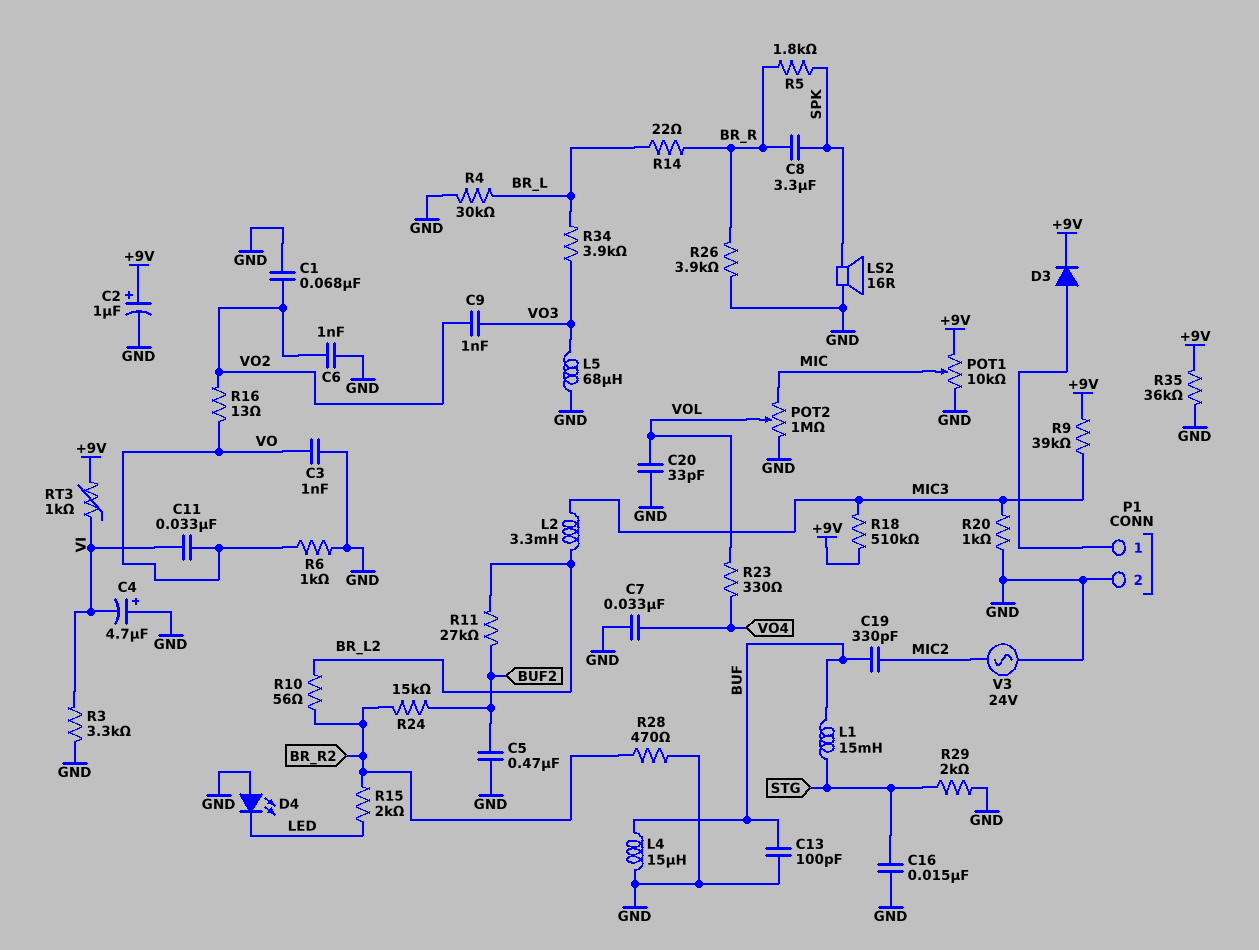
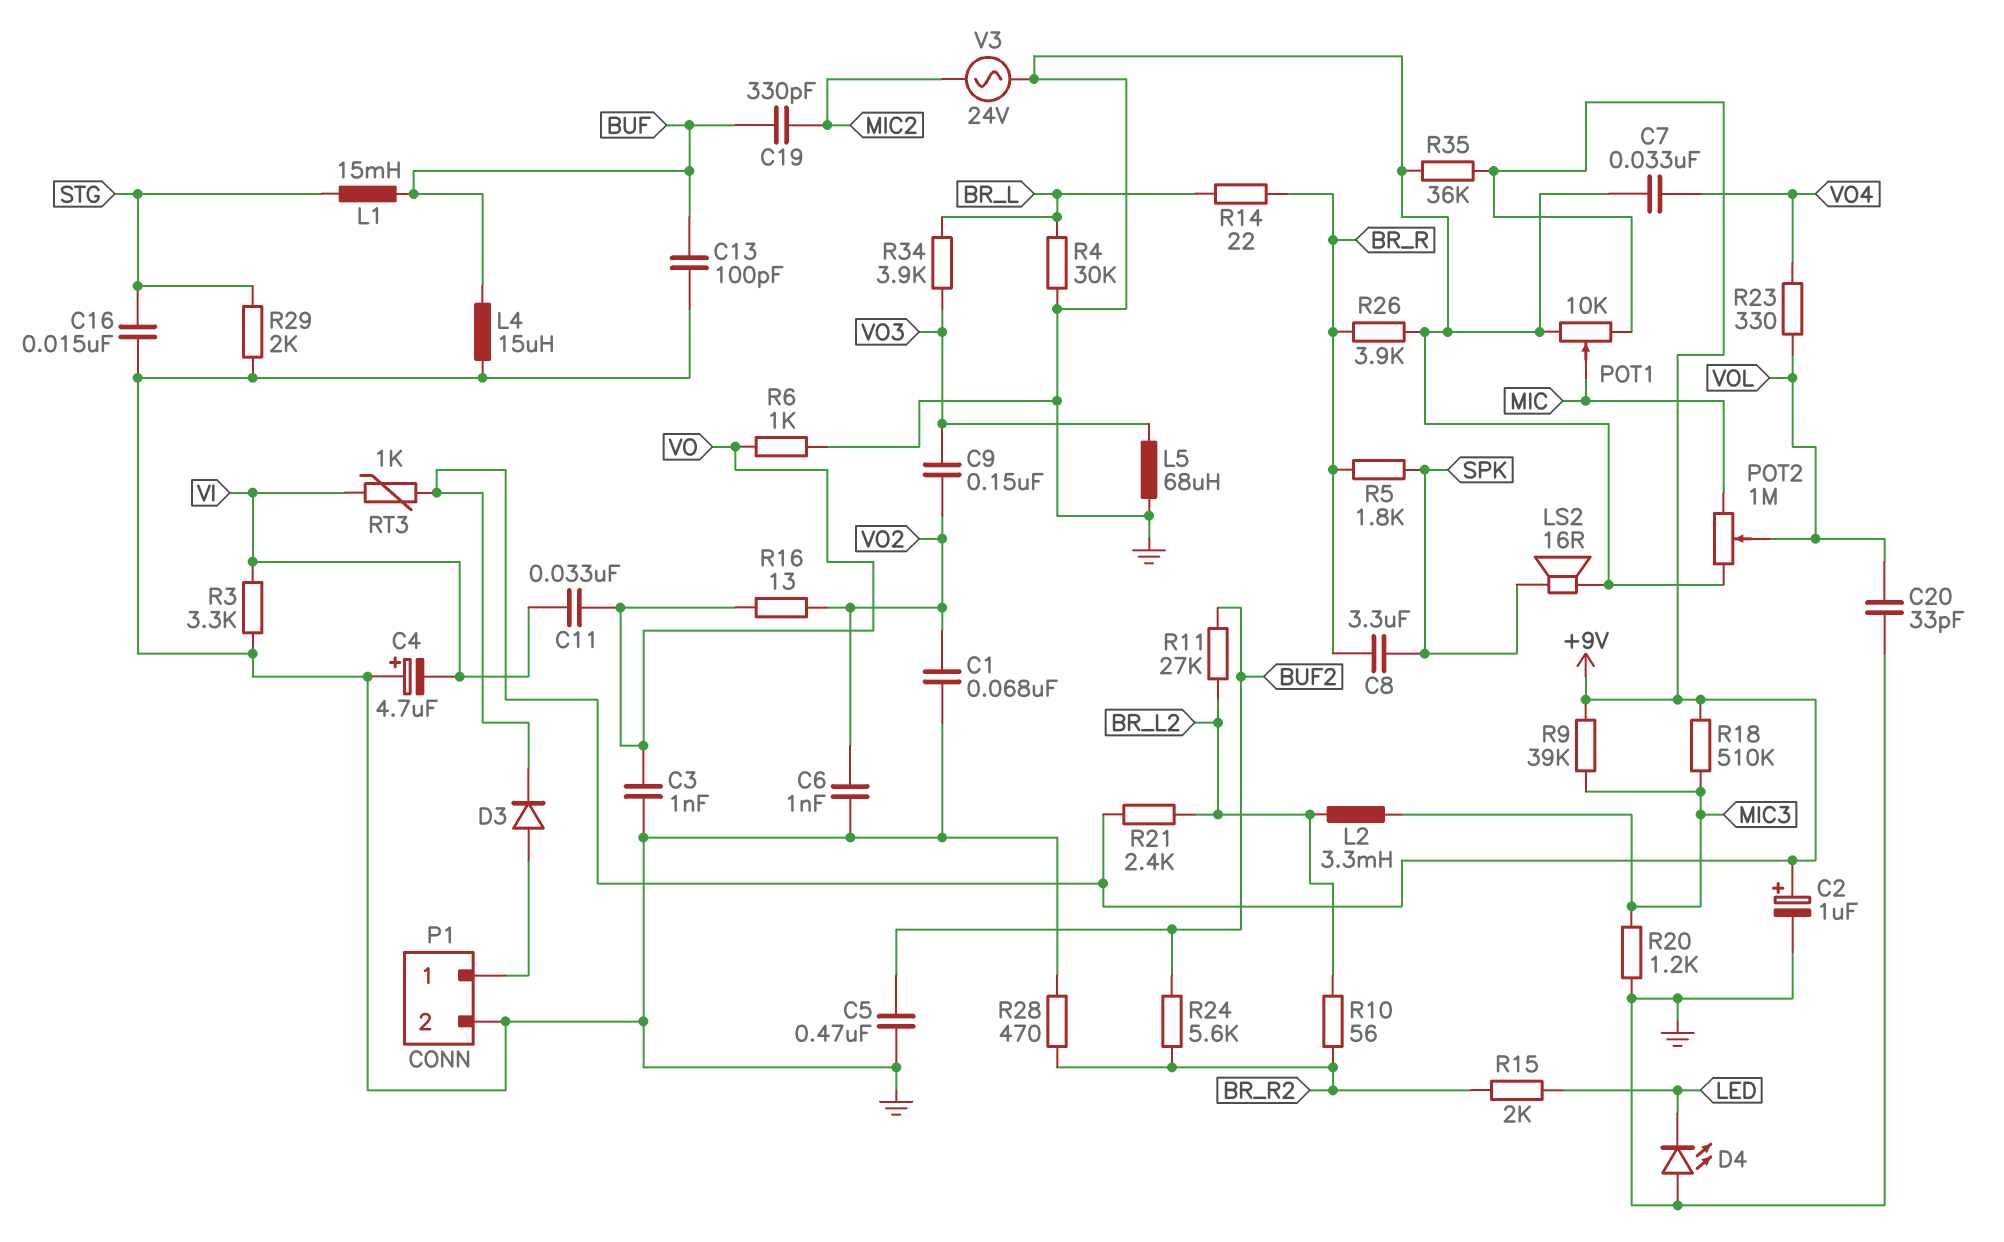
C9: 1nF (VO2, VO3) -> 150nF (VO2, VO3)
R20: 1k (GND, MIC3) -> 1.2k (GND, MIC3)
R21: none -> 2.4k (+9V, BR_L2)
R24: 15k (BR_R2, BUF2) -> 5.6k (BR_R2, BUF2)

